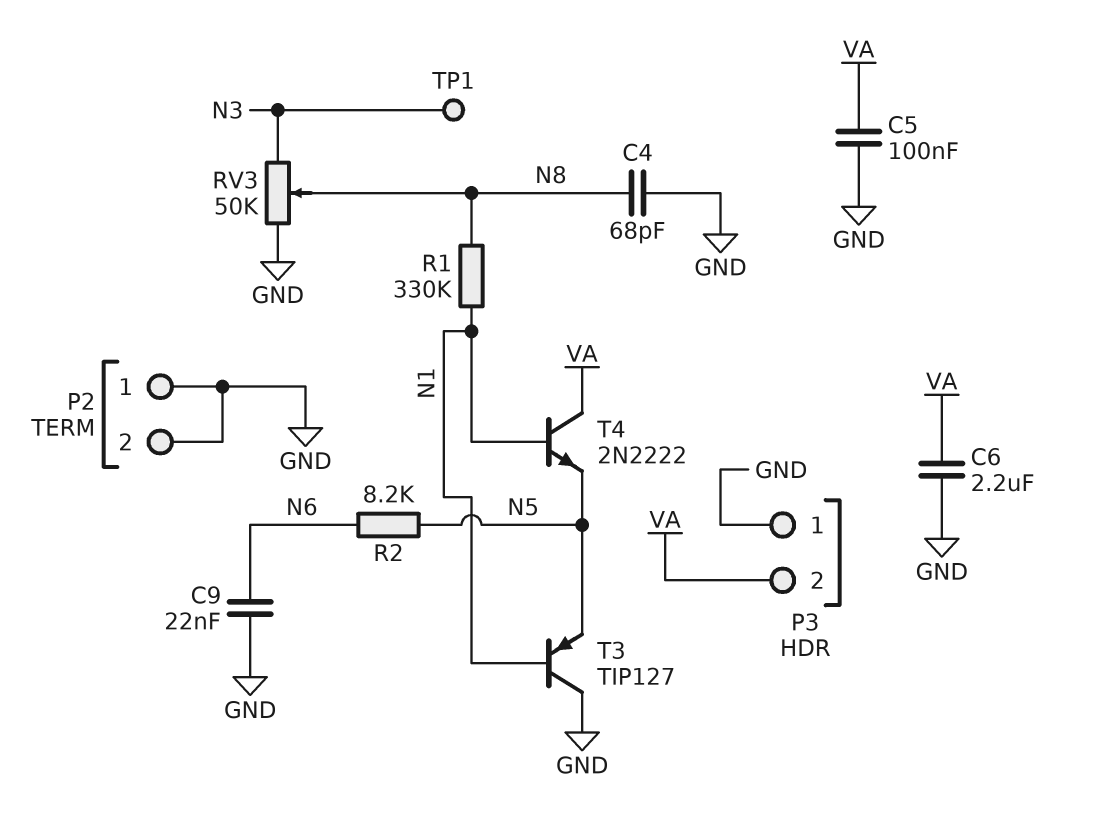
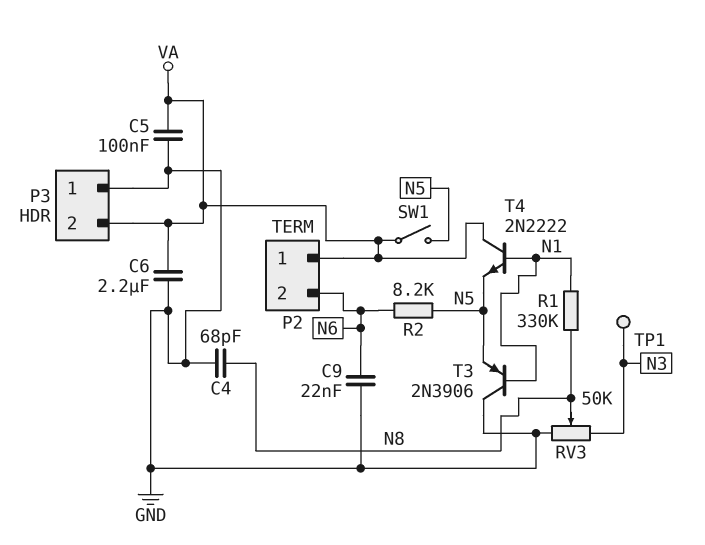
P2 pin 1: GND -> VA
P2 pin 2: GND -> N6
SW1: none -> switch (N5, VA)
T3: PNP TIP127 (B N1, C GND, E N5) -> PNP 2N3906 (B N1, C GND, E N5)

